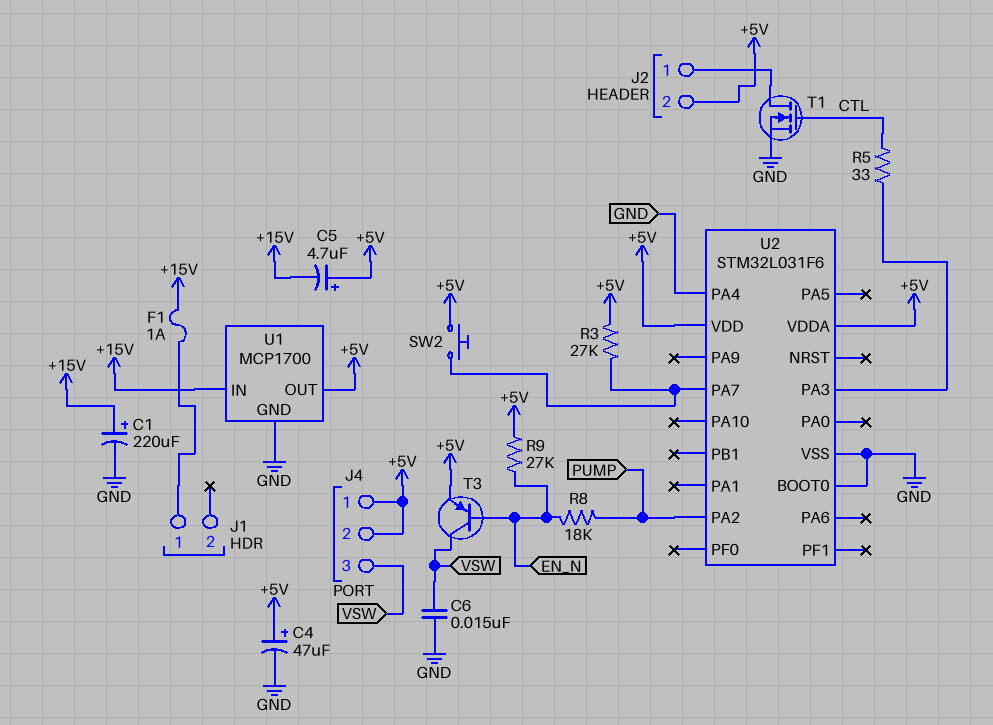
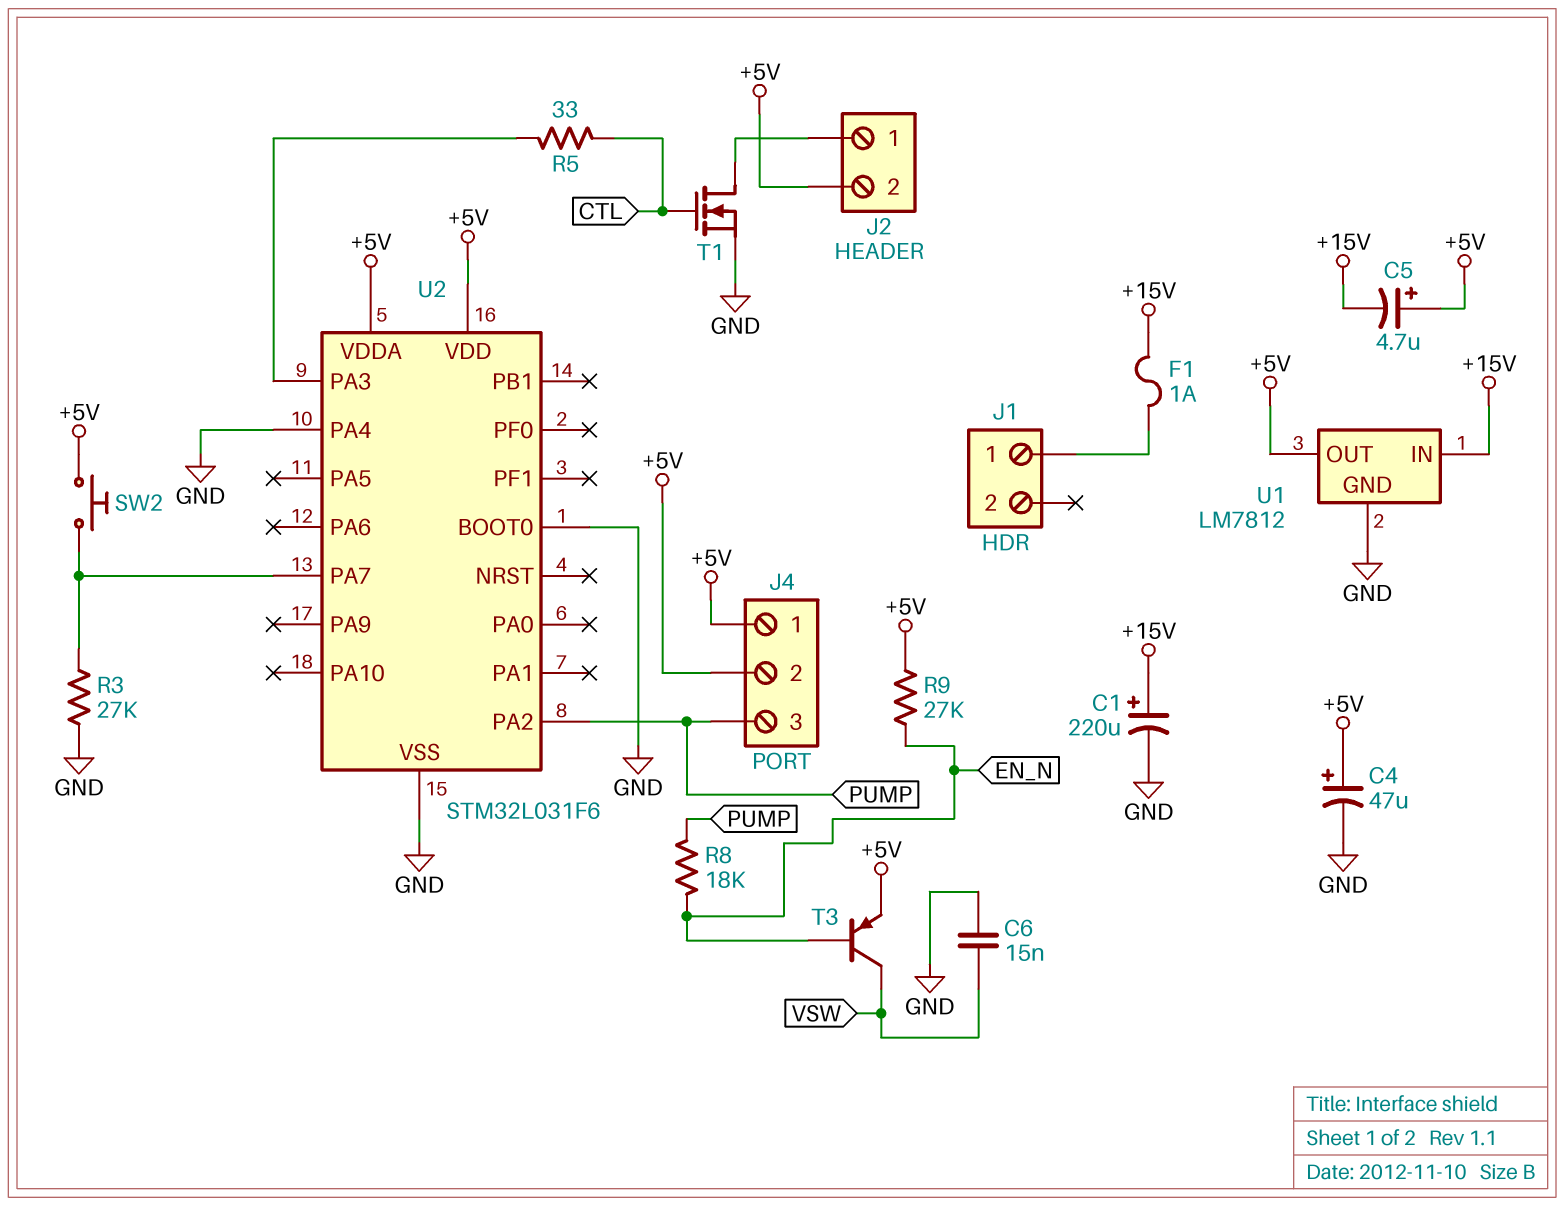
J4 pin 3: VSW -> PUMP
R3: 27k (+5V, U2/PA7) -> 27k (GND, U2/PA7)
U1: MCP1700 -> LM7812

